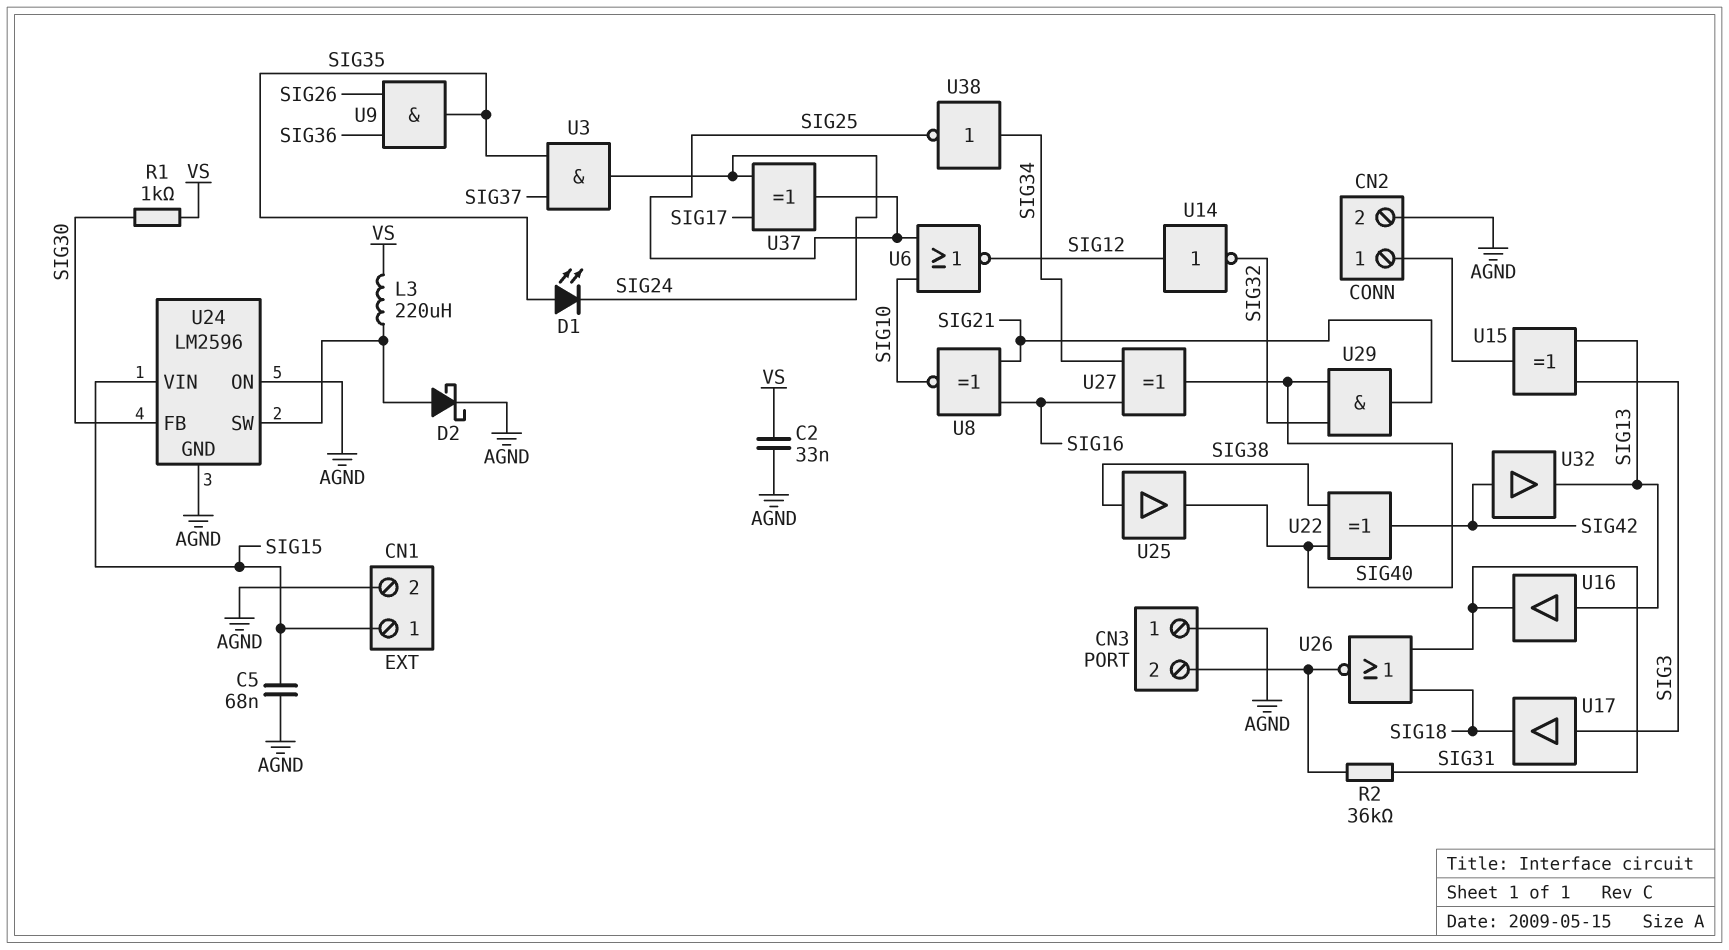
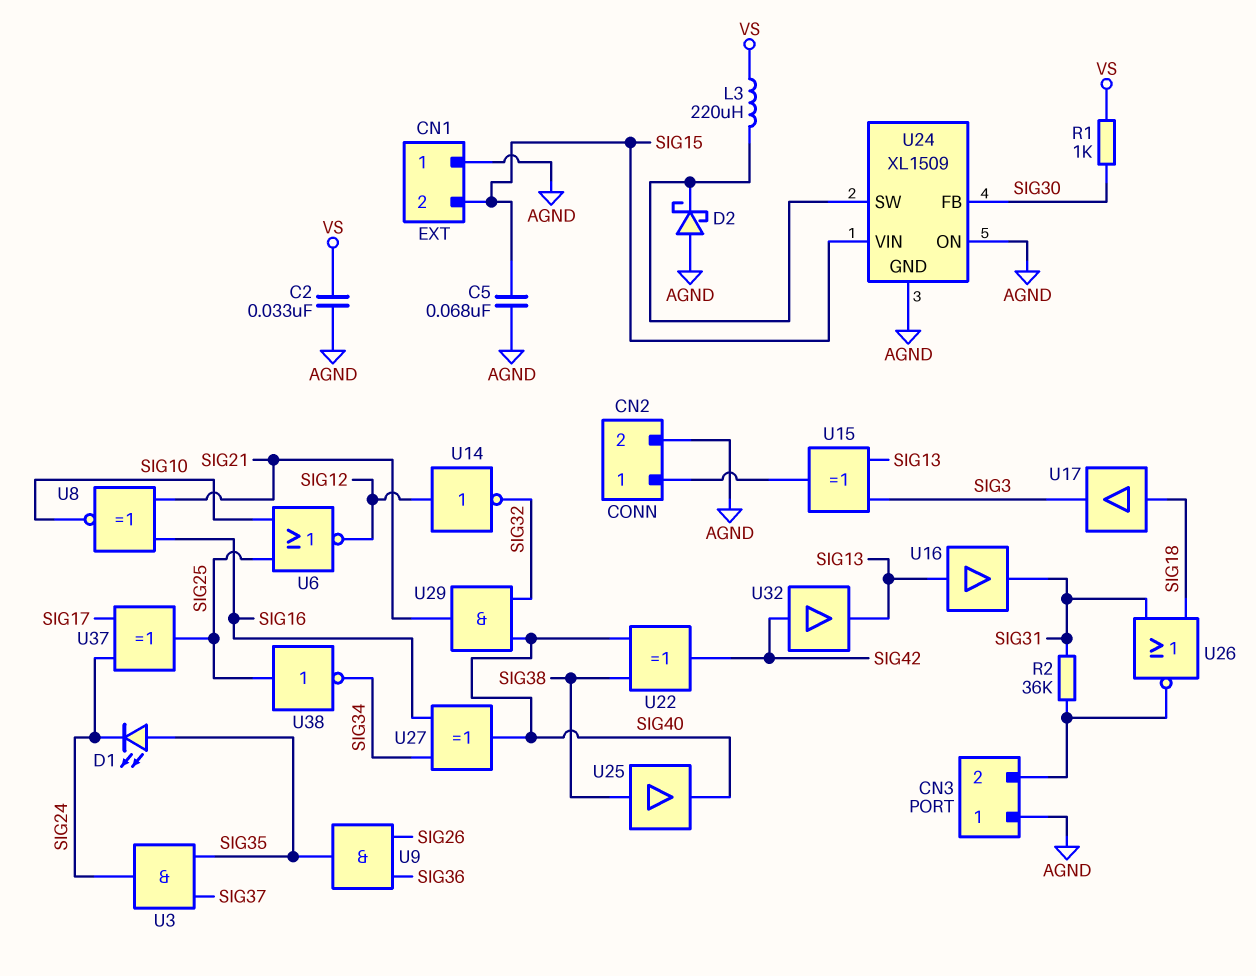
CN1 pin 1: SIG15 -> AGND
CN1 pin 2: AGND -> SIG15
D2: schottky (A U24/SW, K AGND) -> schottky (A AGND, K U24/SW)
U17: buffer (in SIG3, out SIG18) -> buffer (in SIG18, out SIG3)
U24: LM2596 -> XL1509
U38: NOT (in SIG34, out SIG25) -> NOT (in SIG25, out SIG34)

